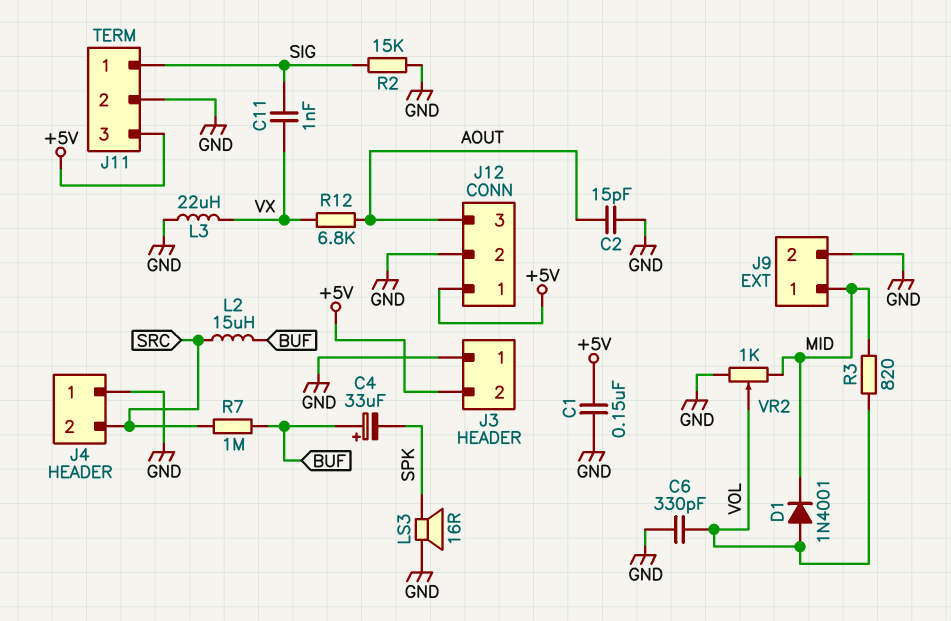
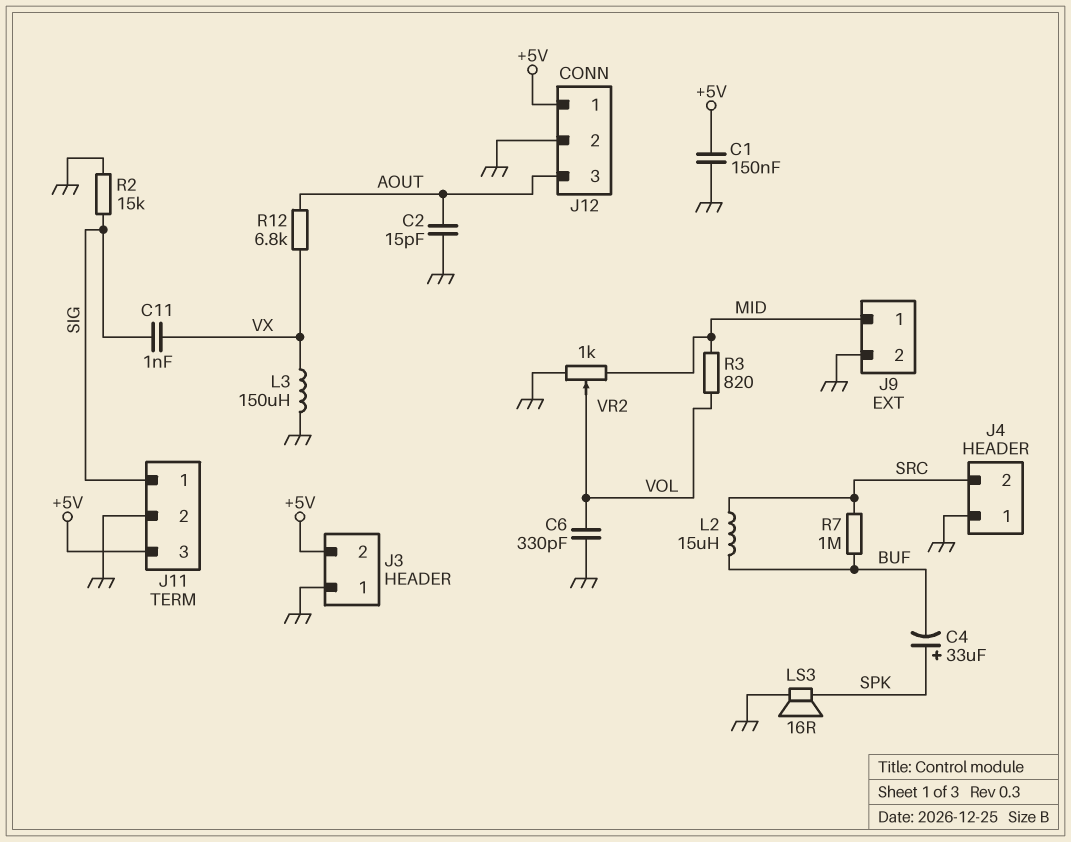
C4: 33uF (plus BUF, minus SPK) -> 33uF (plus SPK, minus BUF)
D1: diode 1N4001 (A VOL, K MID) -> none
L3: 22uH (GND, VX) -> 150uH (GND, VX)

